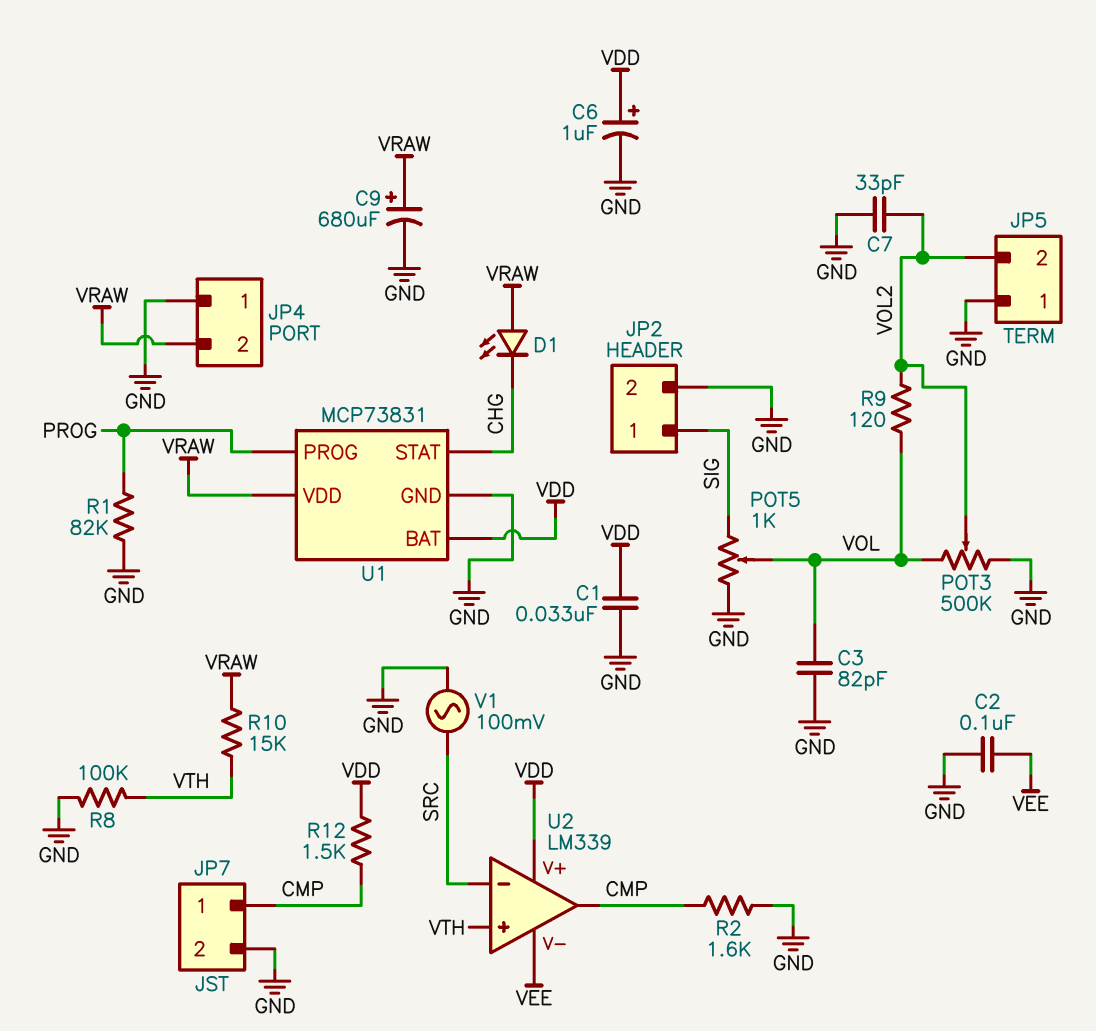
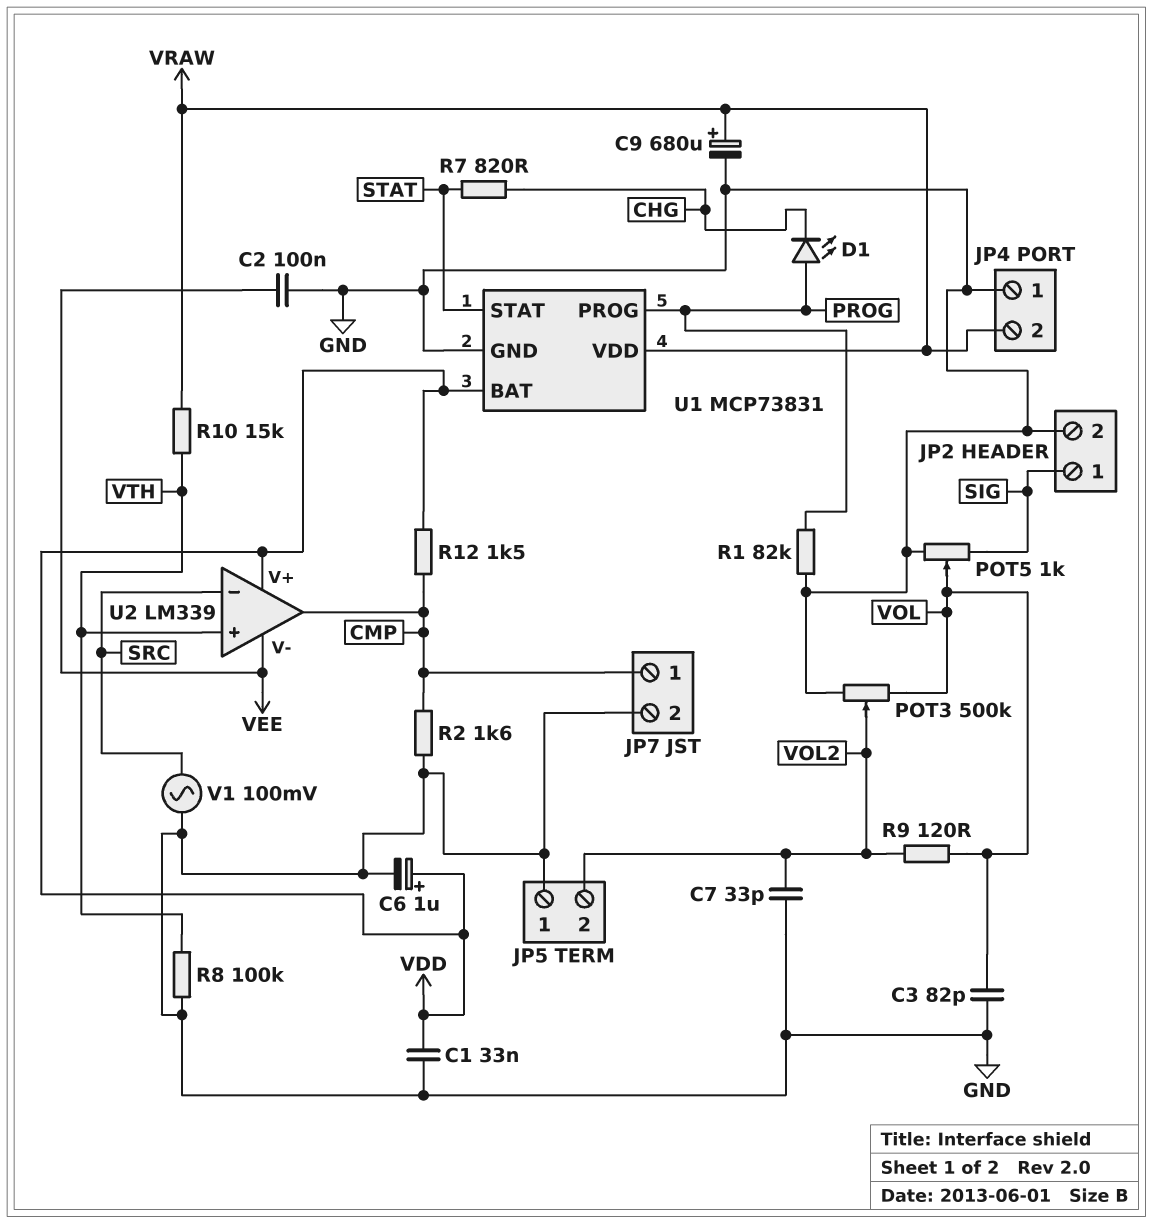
D1: LED (A VRAW, K CHG) -> LED (A PROG, K CHG)
R7: none -> 820 (CHG, STAT)
U1 pin STAT: CHG -> STAT

